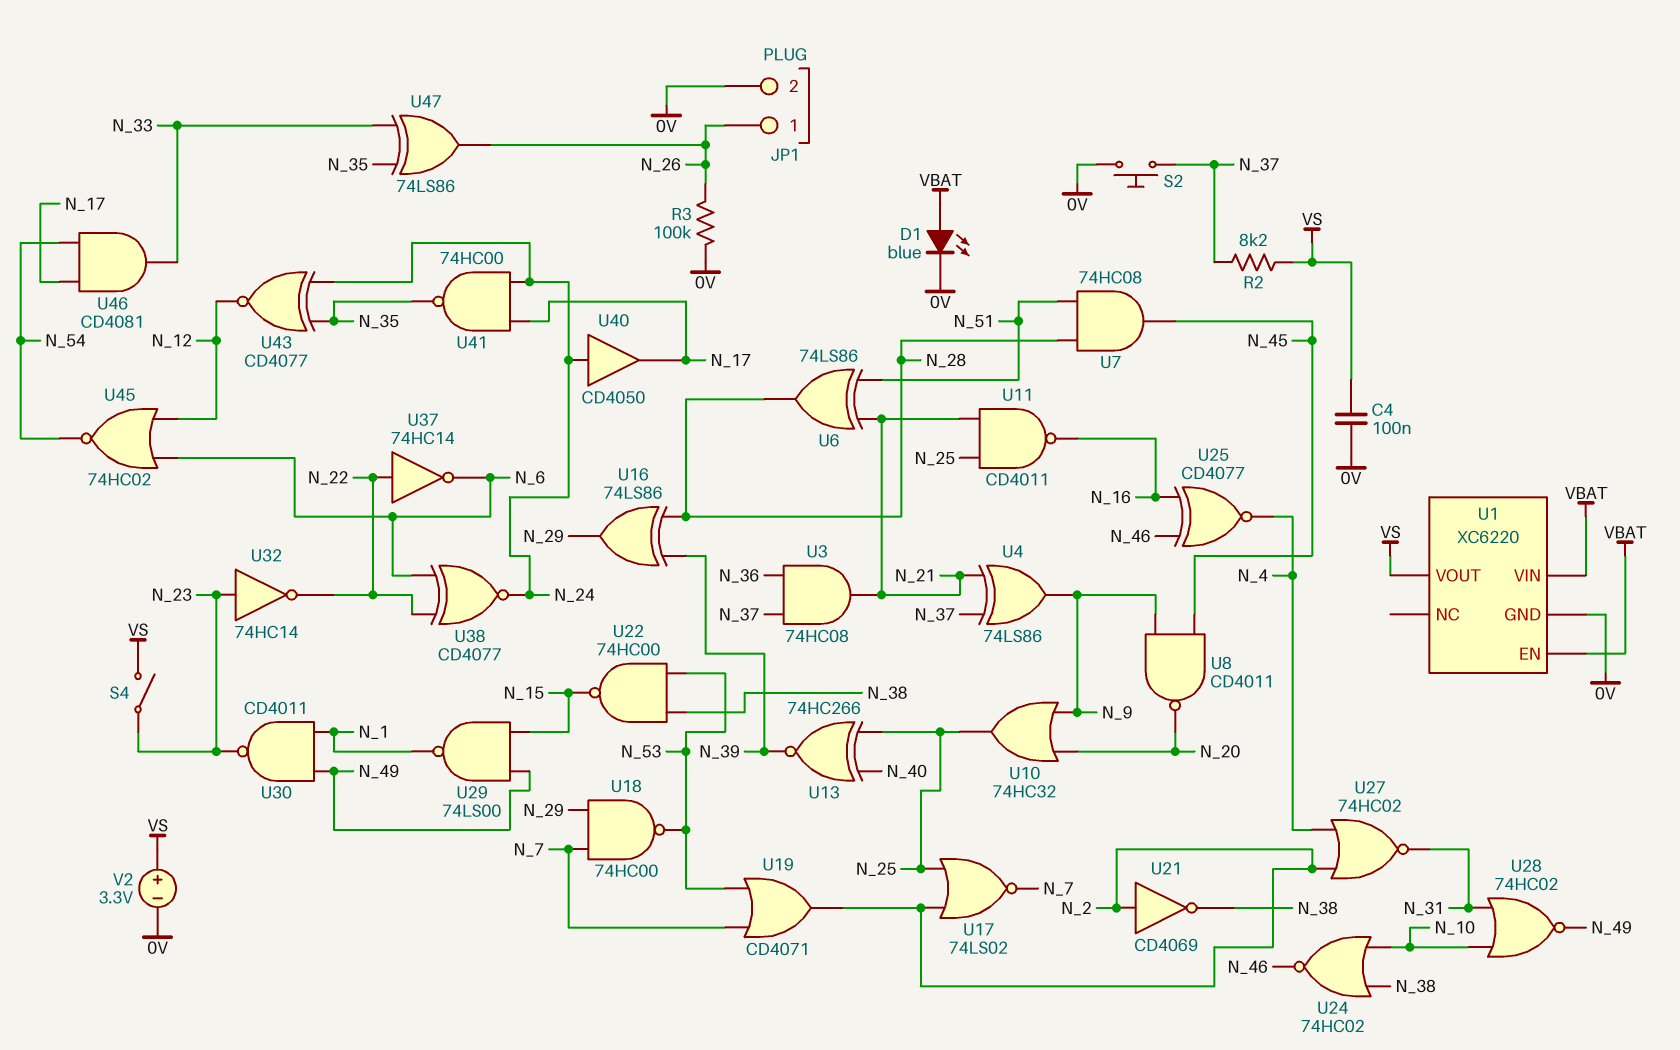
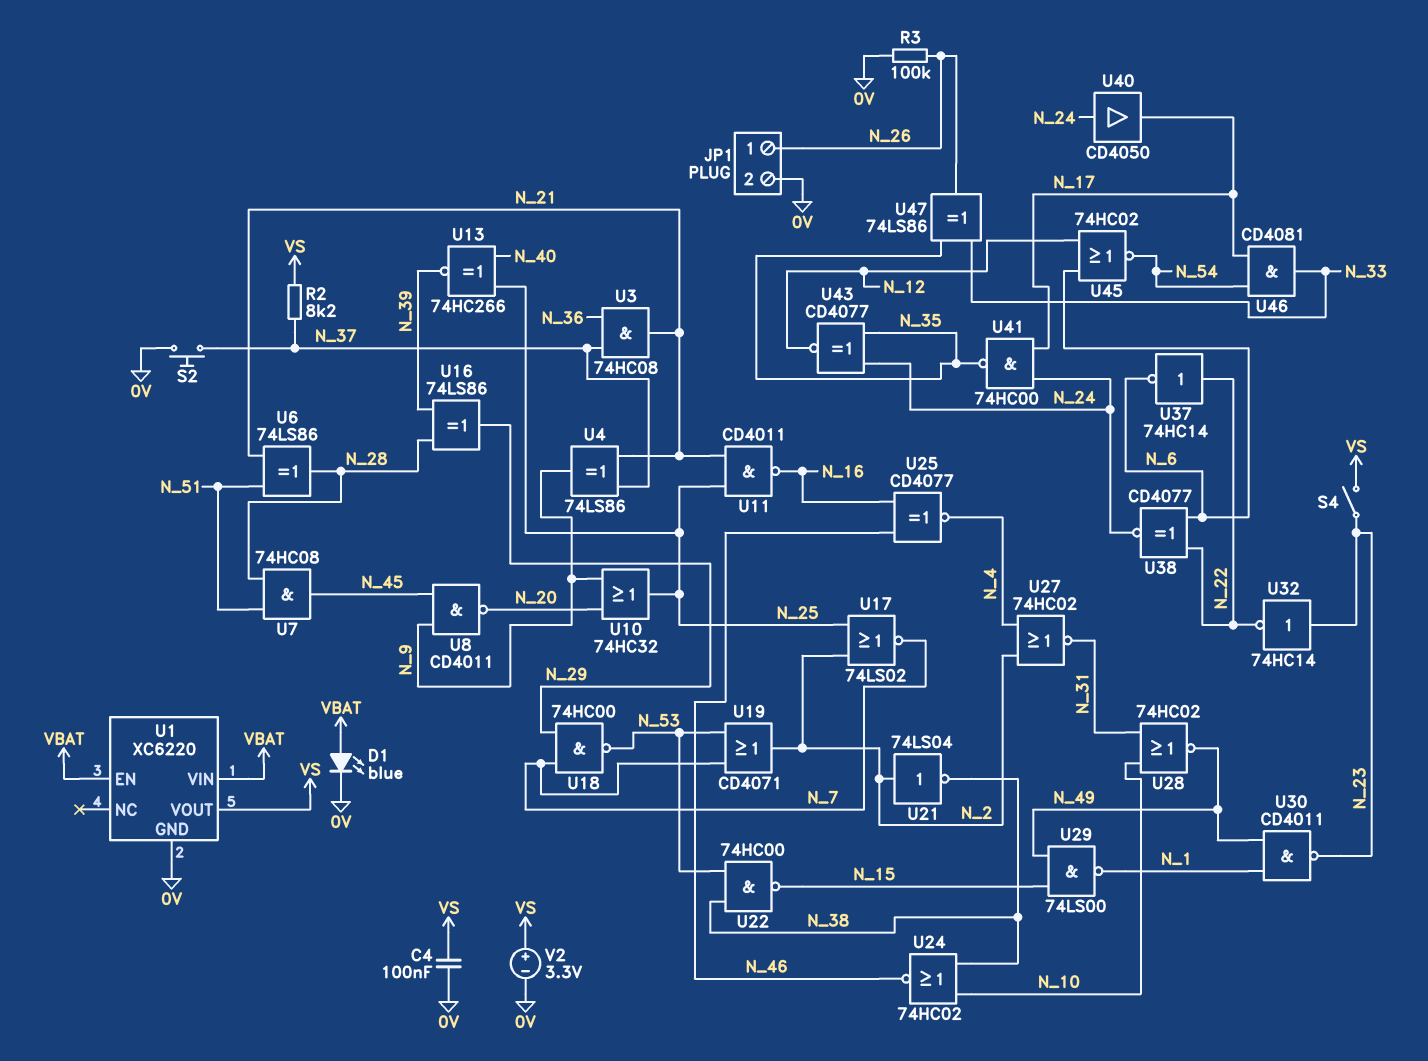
U21: NOT CD4069 (in N_2, out N_38) -> NOT 74LS04 (in N_2, out N_38)

